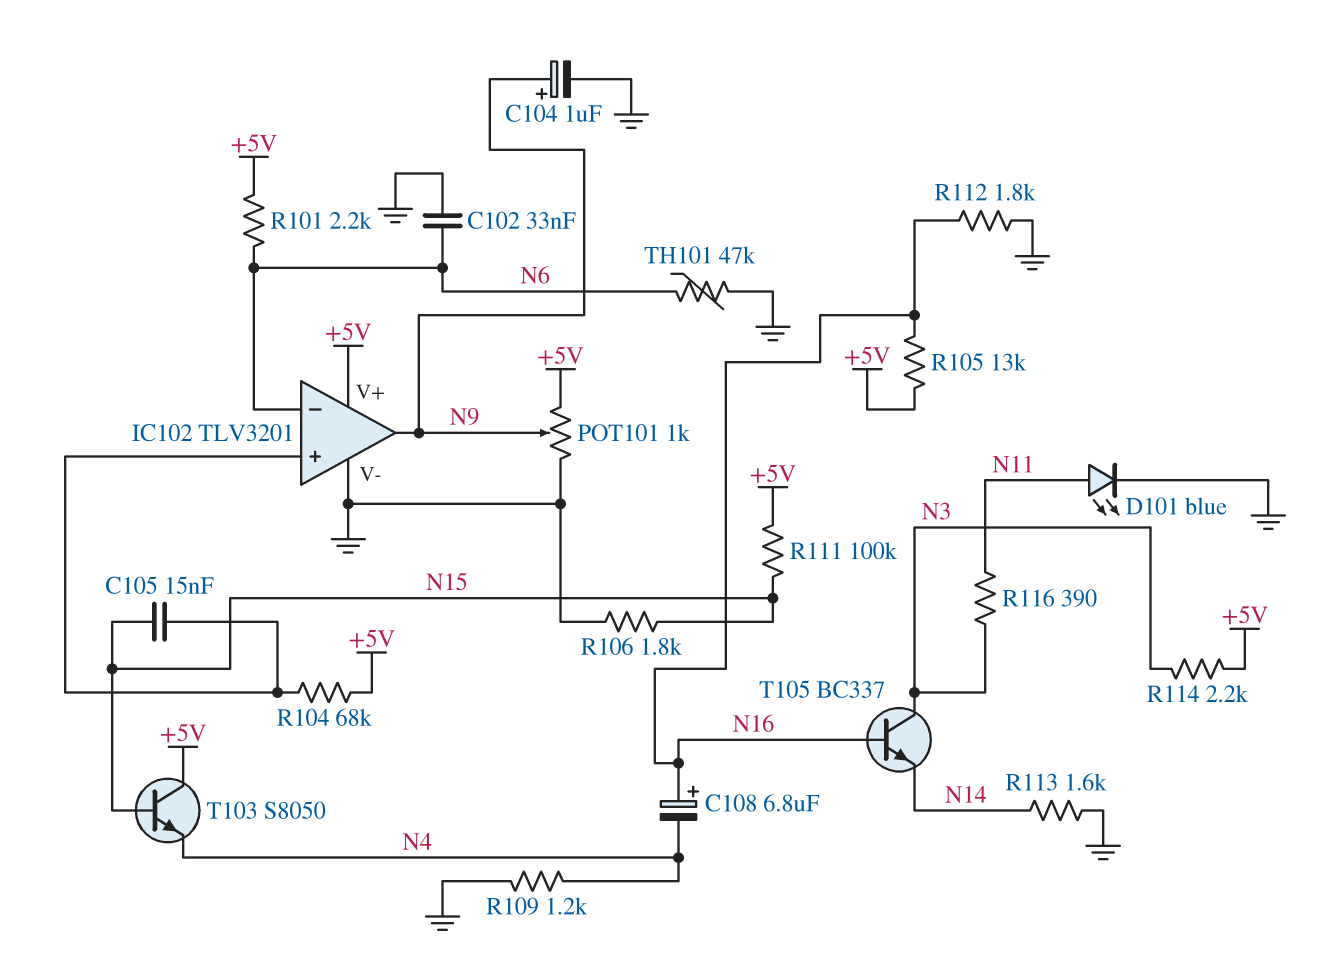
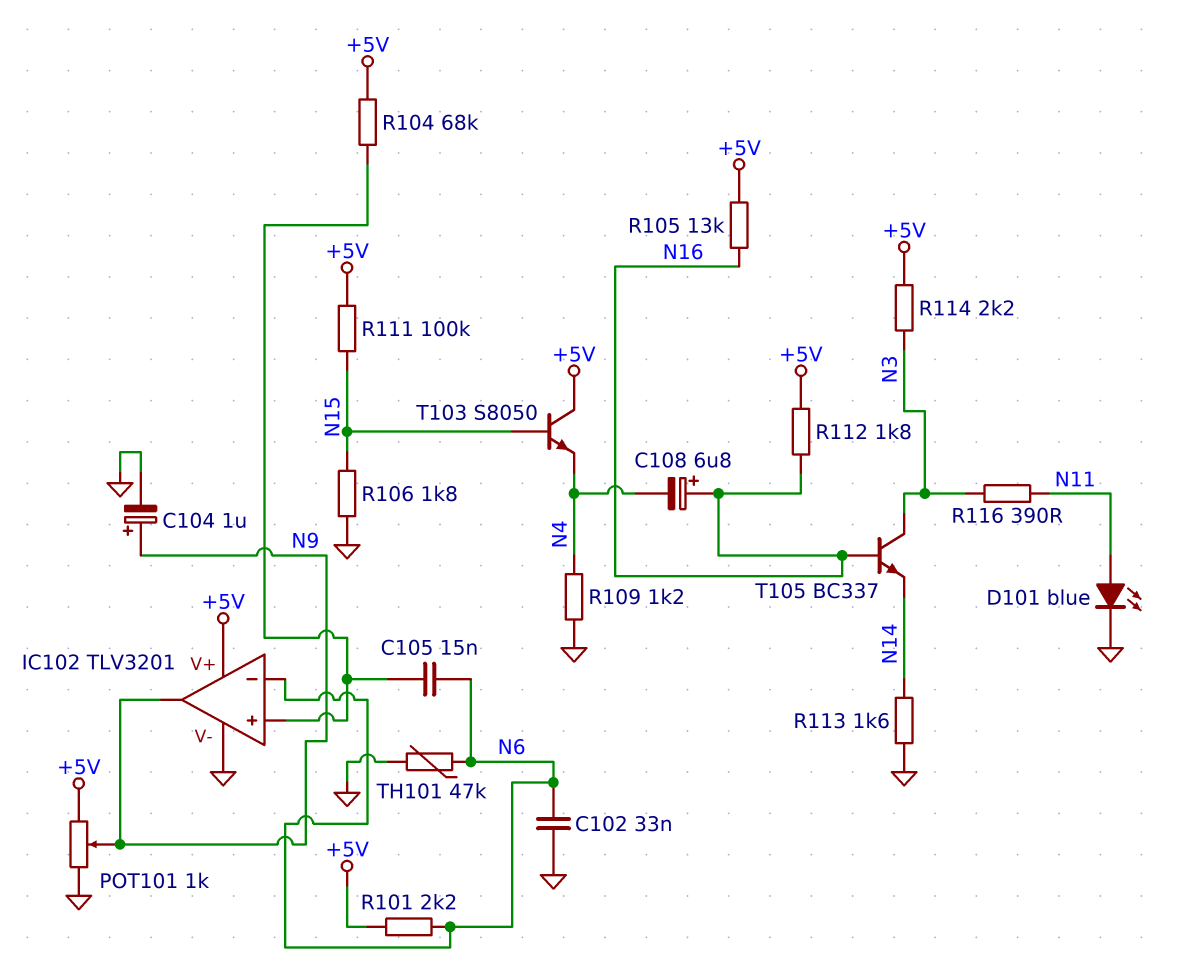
C105: 15nF (IC102/in+, N15) -> 15nF (IC102/in+, N6)
R112: 1.8k (GND, N16) -> 1.8k (+5V, N16)

